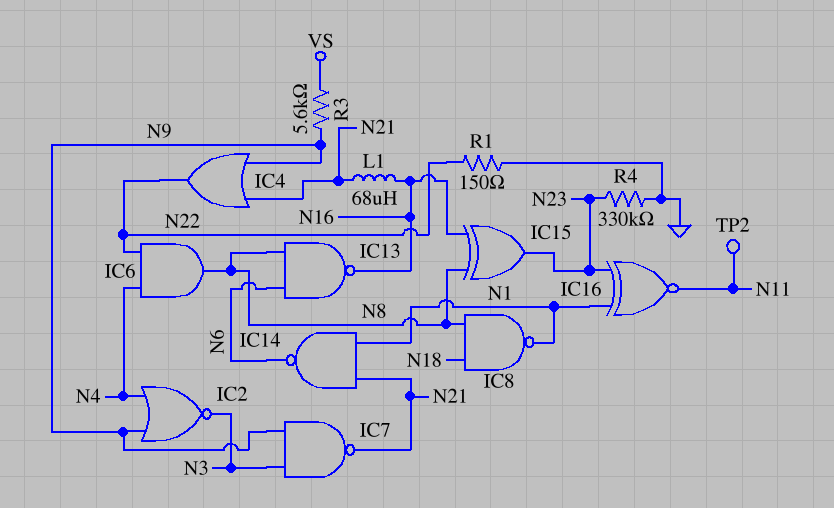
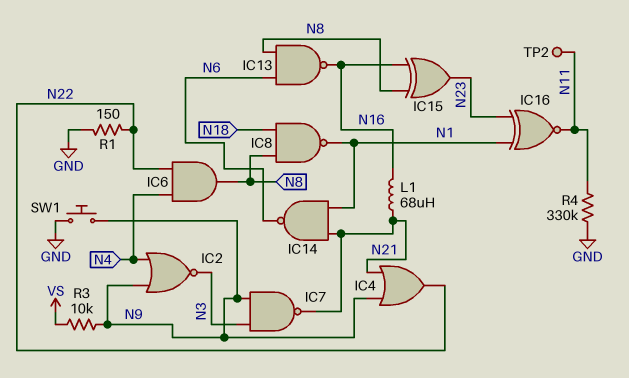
R3: 5.6k (N9, VS) -> 10k (N9, VS)
R4: 330k (GND, N23) -> 330k (GND, N11)
SW1: none -> button (GND, N9)

